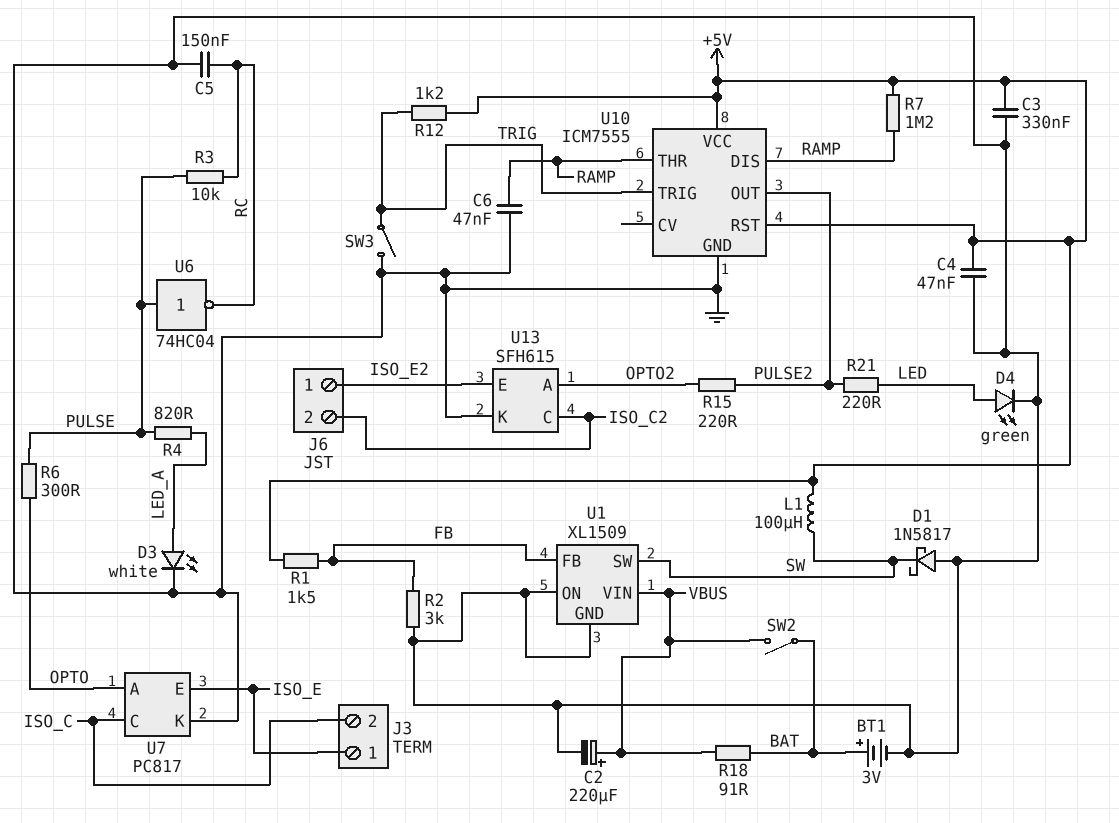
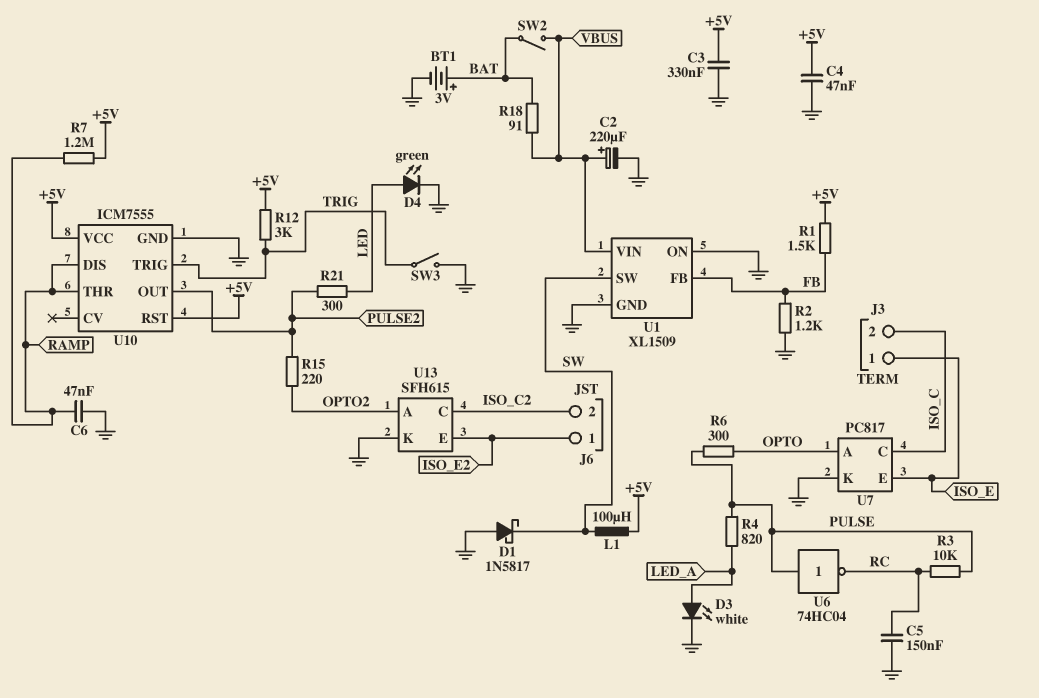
R2: 3k (FB, GND) -> 1.2k (FB, GND)
R12: 1.2k (+5V, TRIG) -> 3k (+5V, TRIG)
R21: 220 (LED, PULSE2) -> 300 (LED, PULSE2)

